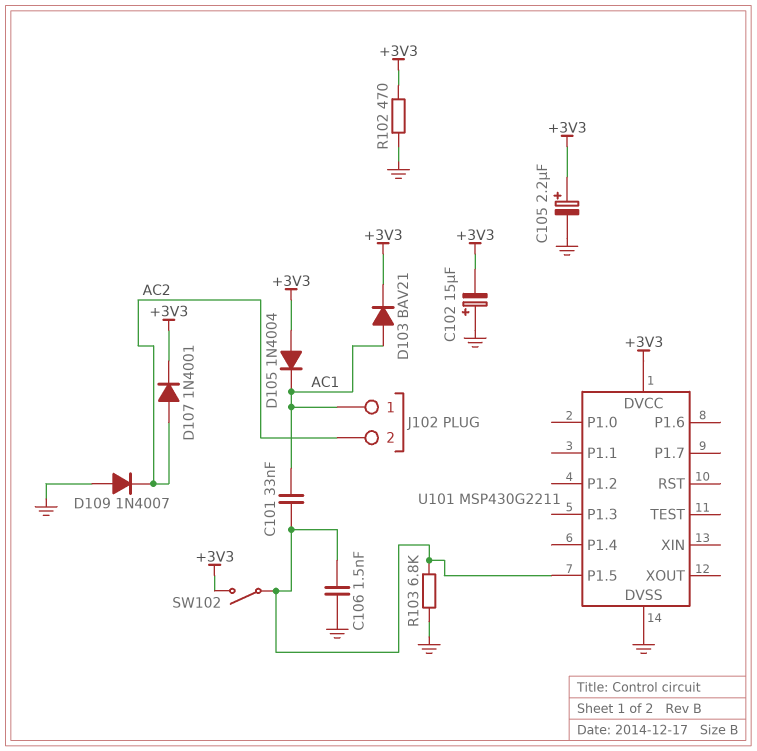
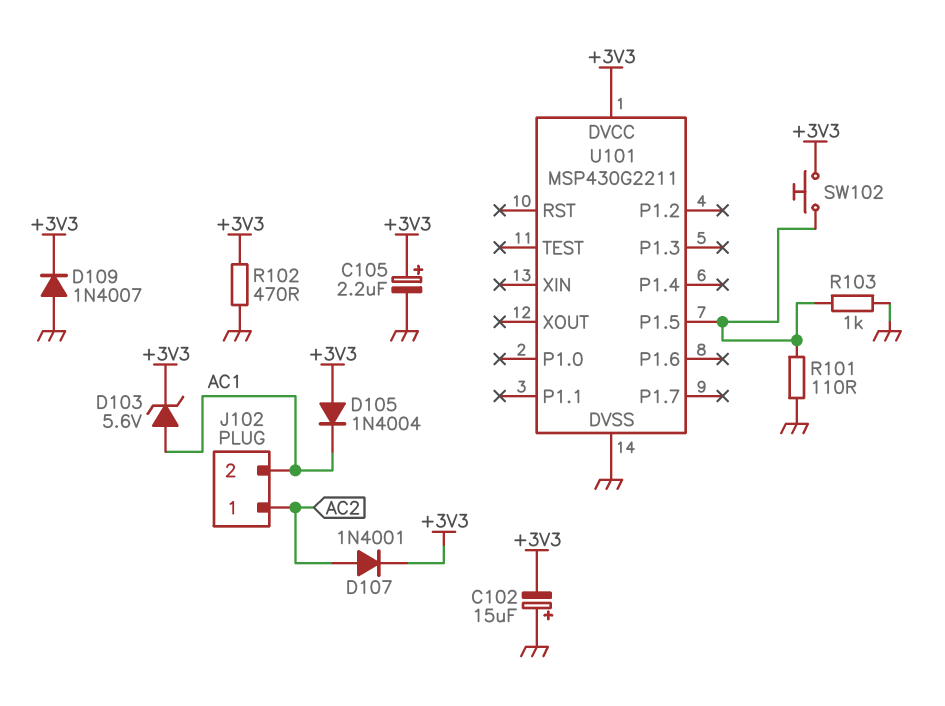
C101: 33nF (AC1, U101/P1.5) -> none
C106: 1.5nF (GND, U101/P1.5) -> none
D103: diode BAV21 (A AC1, K +3V3) -> zener 5.6V (A AC1, K +3V3)
D109: diode 1N4007 (A GND, K AC2) -> diode 1N4007 (A GND, K +3V3)
J102 pin 1: AC1 -> AC2
J102 pin 2: AC2 -> AC1
R101: none -> 110 (GND, U101/P1.5)
R103: 6.8k (GND, U101/P1.5) -> 1k (GND, U101/P1.5)
SW102: switch (+3V3, U101/P1.5) -> button (+3V3, U101/P1.5)

